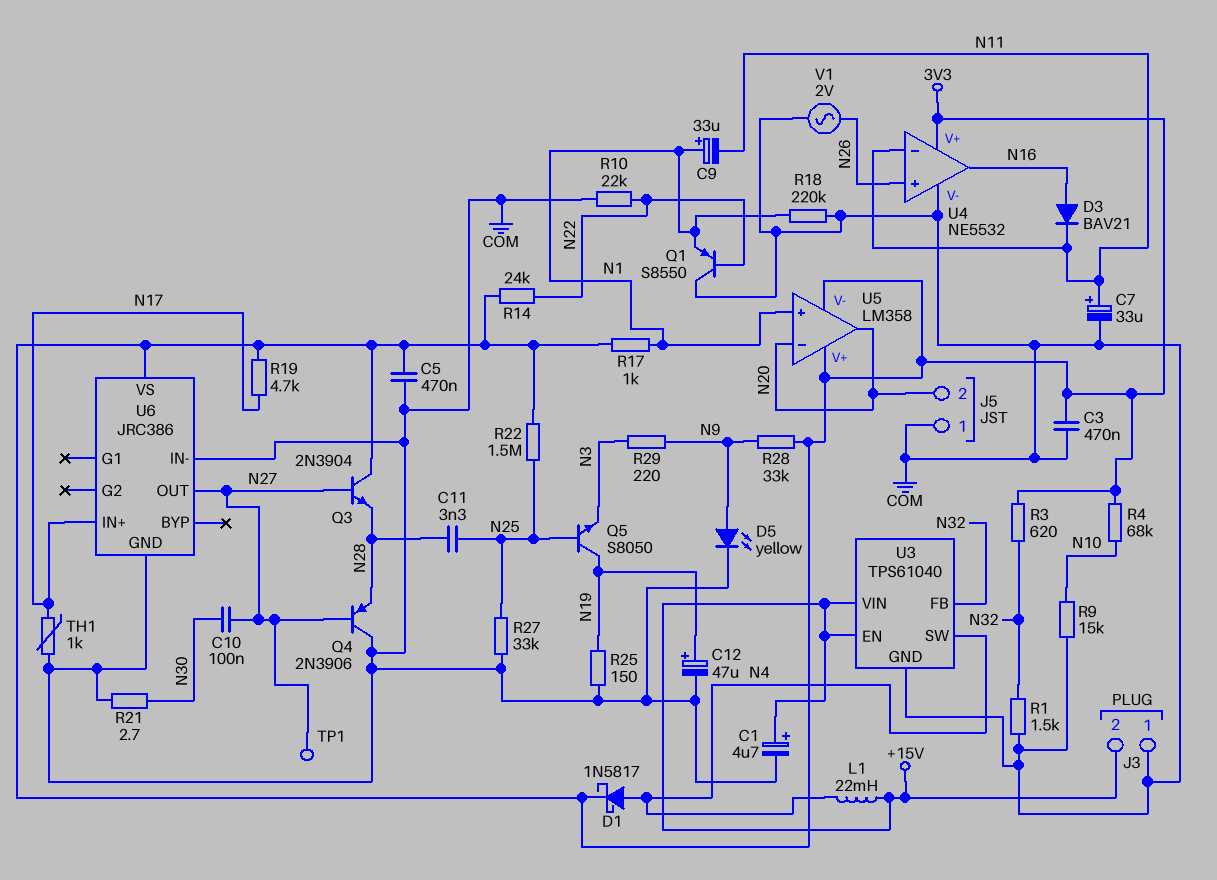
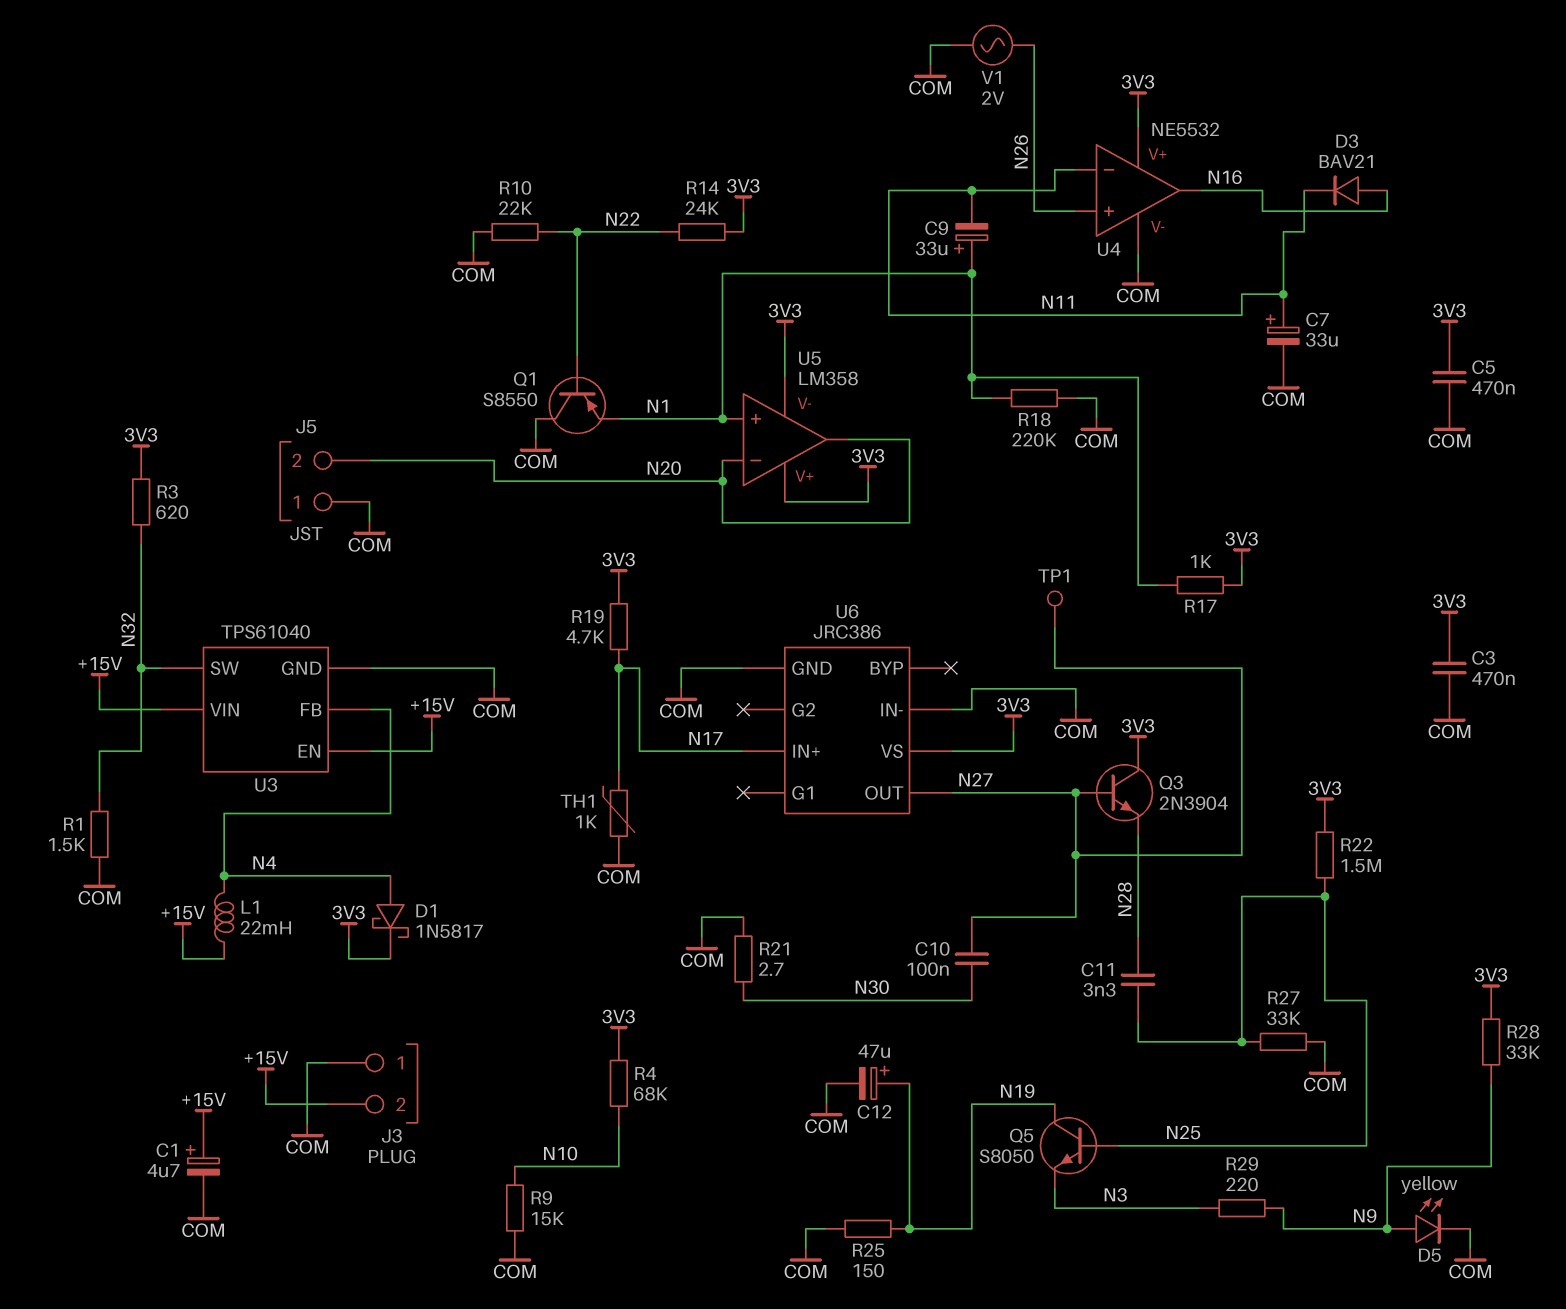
Q4: PNP 2N3906 (B N27, C COM, E N28) -> none
U3 pin FB: N32 -> N4
U3 pin SW: N4 -> N32

